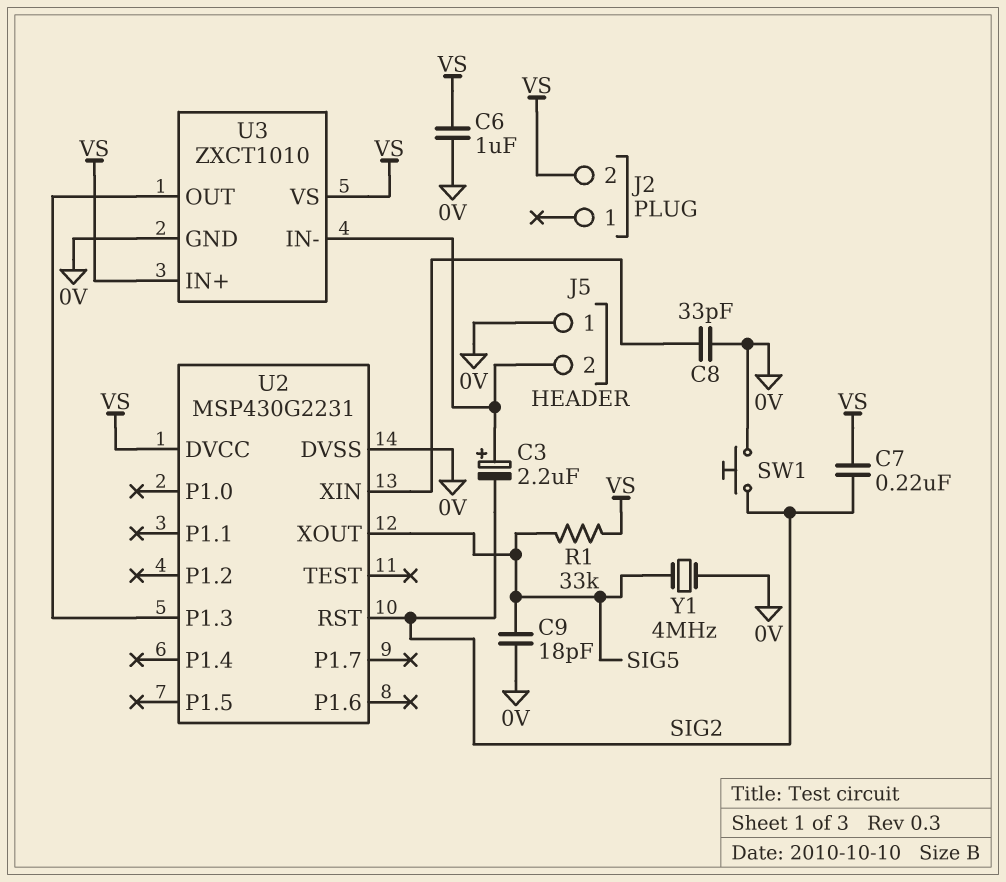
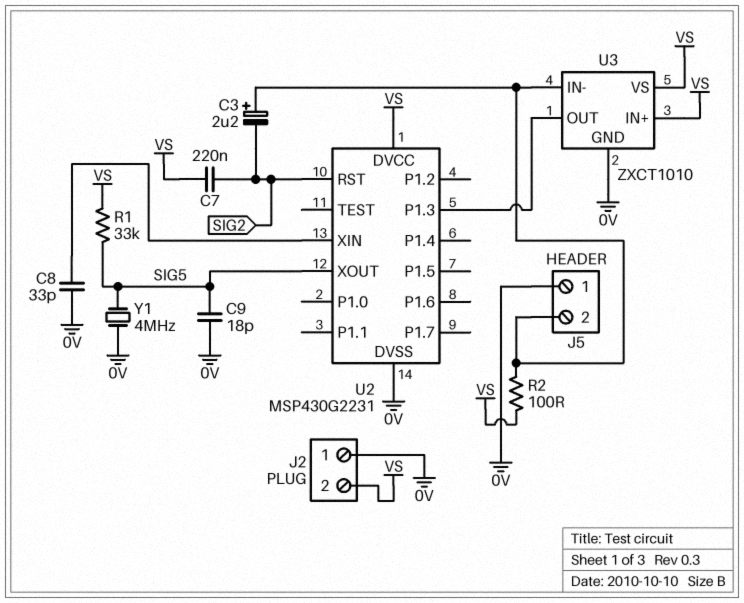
C6: 1uF (0V, VS) -> none
J2 pin 1: none -> 0V
R2: none -> 100 (J5/2, VS)
SW1: button (0V, SIG2) -> none

